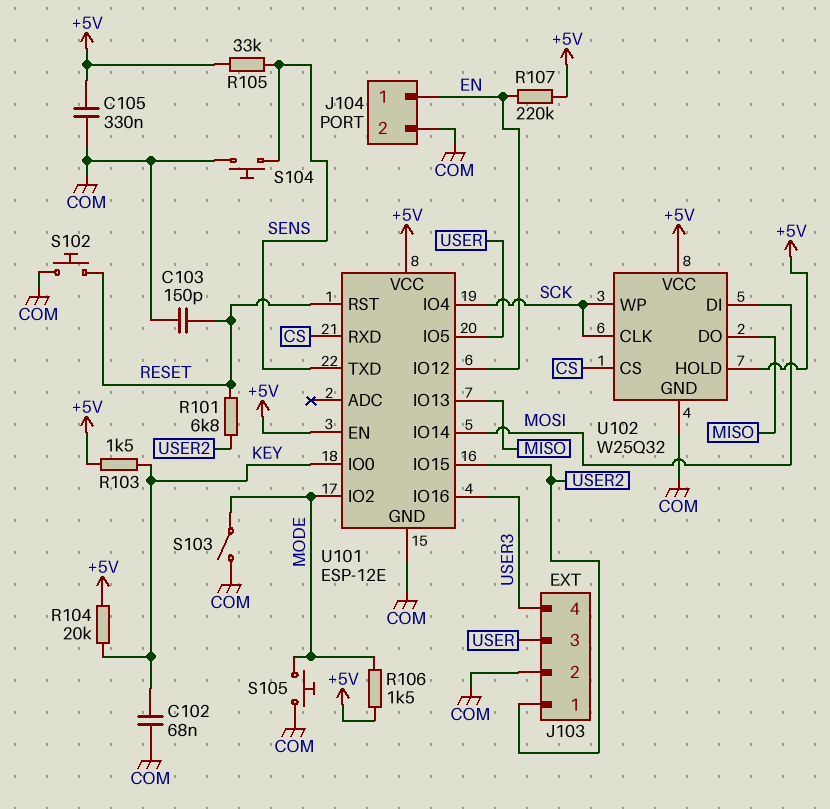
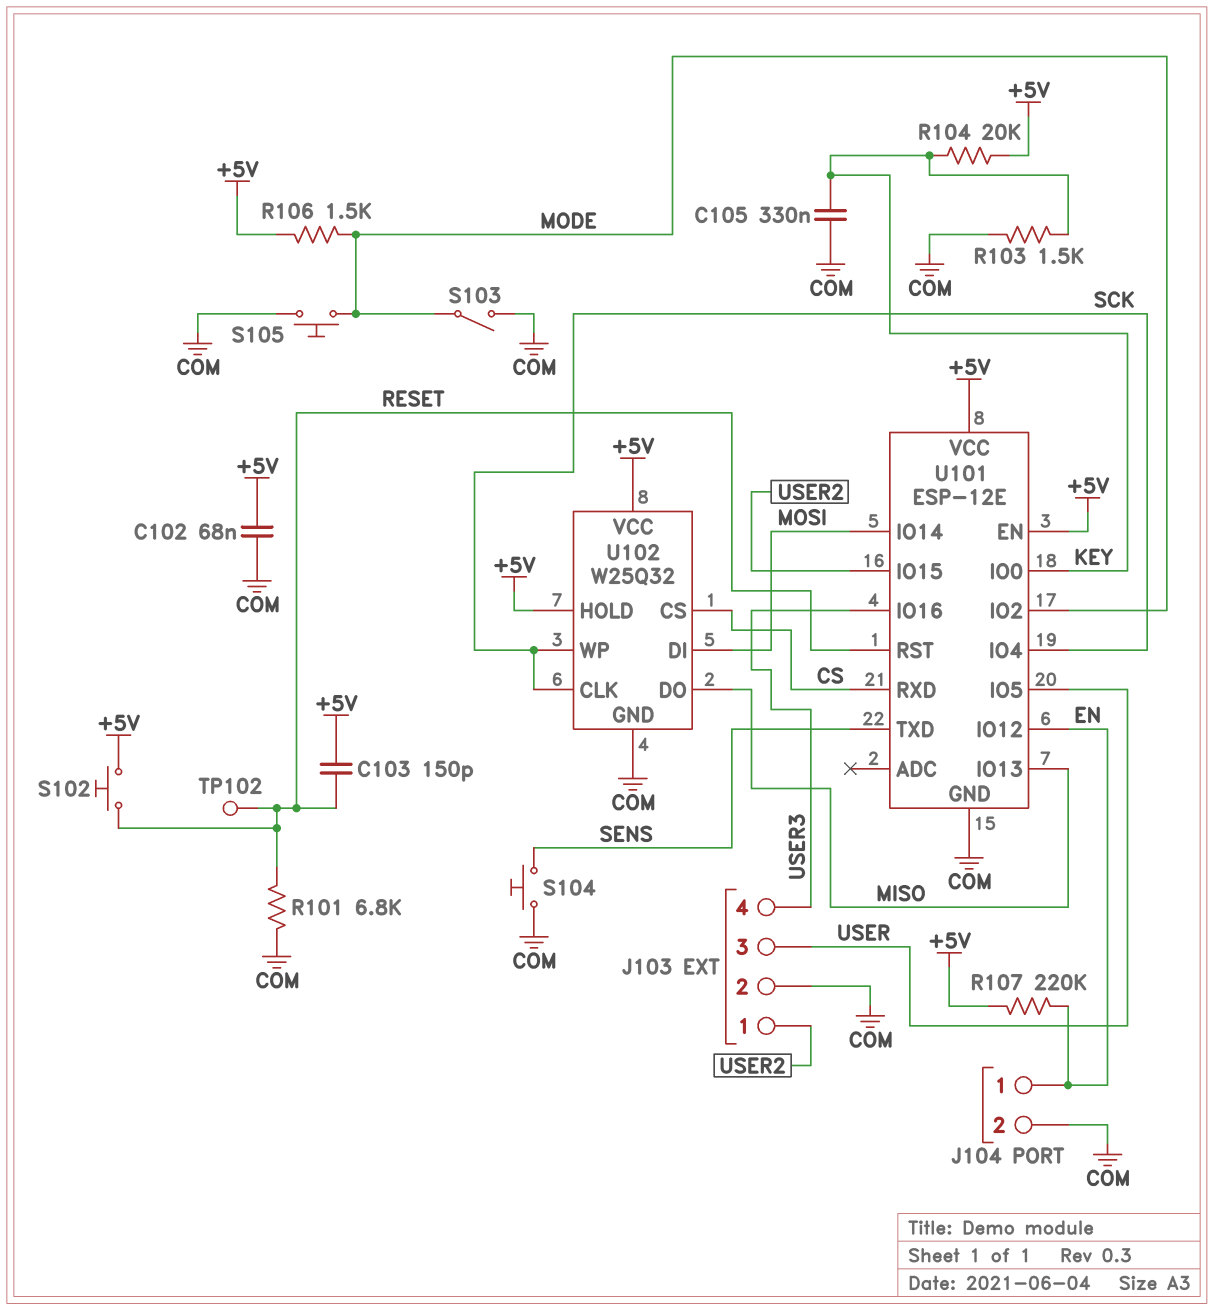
C102: 68nF (COM, KEY) -> 68nF (+5V, COM)
C103: 150pF (COM, RESET) -> 150pF (+5V, RESET)
C105: 330nF (+5V, COM) -> 330nF (COM, KEY)
R101: 6.8k (RESET, USER2) -> 6.8k (COM, RESET)
R103: 1.5k (+5V, KEY) -> 1.5k (COM, KEY)
R105: 33k (+5V, SENS) -> none
S102: button (COM, RESET) -> button (+5V, RESET)
TP102: none -> test point (RESET)

